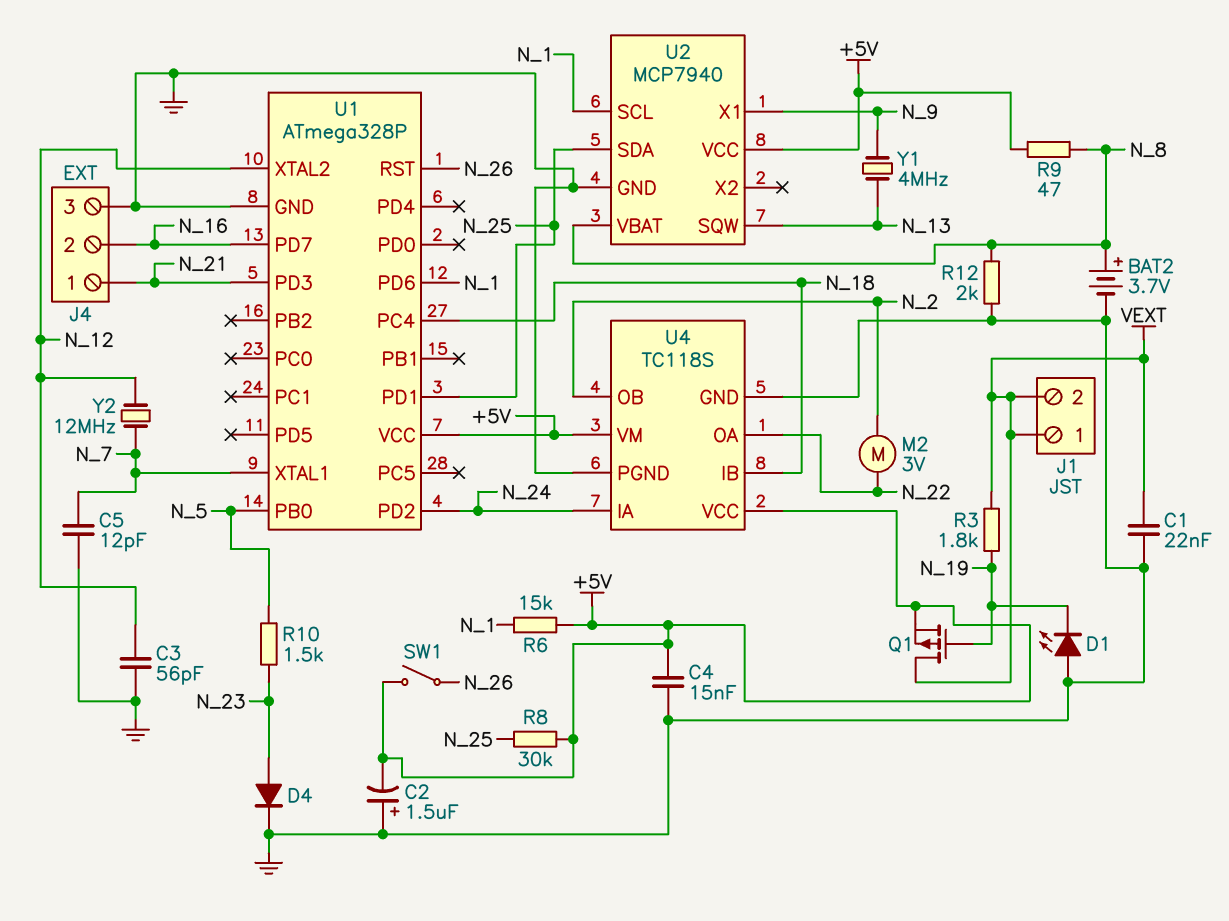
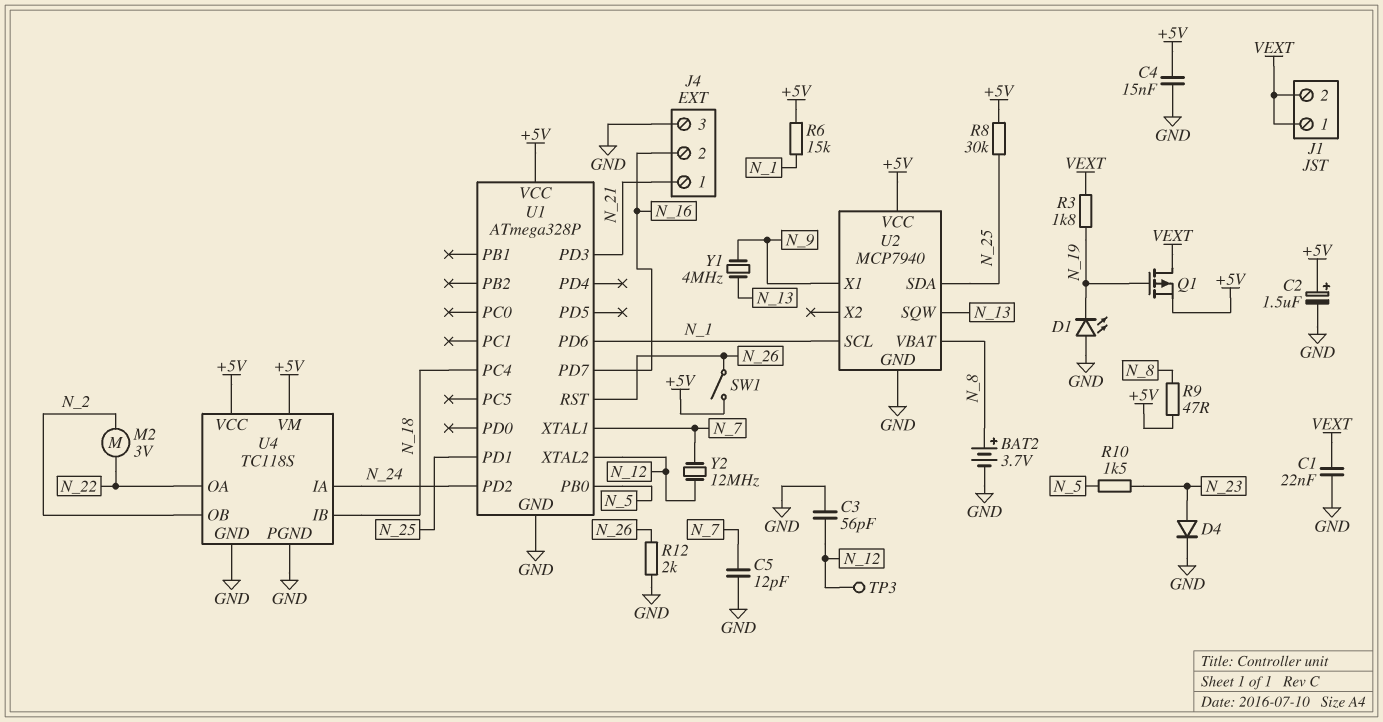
C2: 1.5uF (plus GND, minus +5V) -> 1.5uF (plus +5V, minus GND)
R12: 2k (GND, N_8) -> 2k (GND, N_26)
TP3: none -> test point (N_12)

